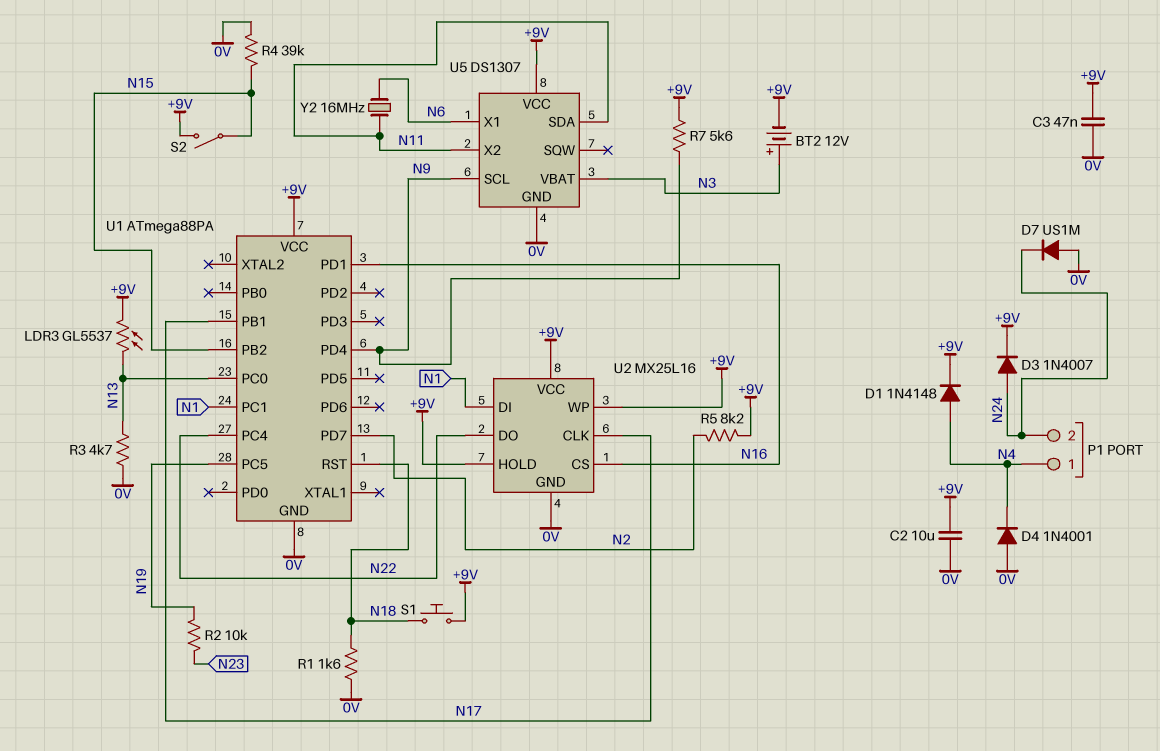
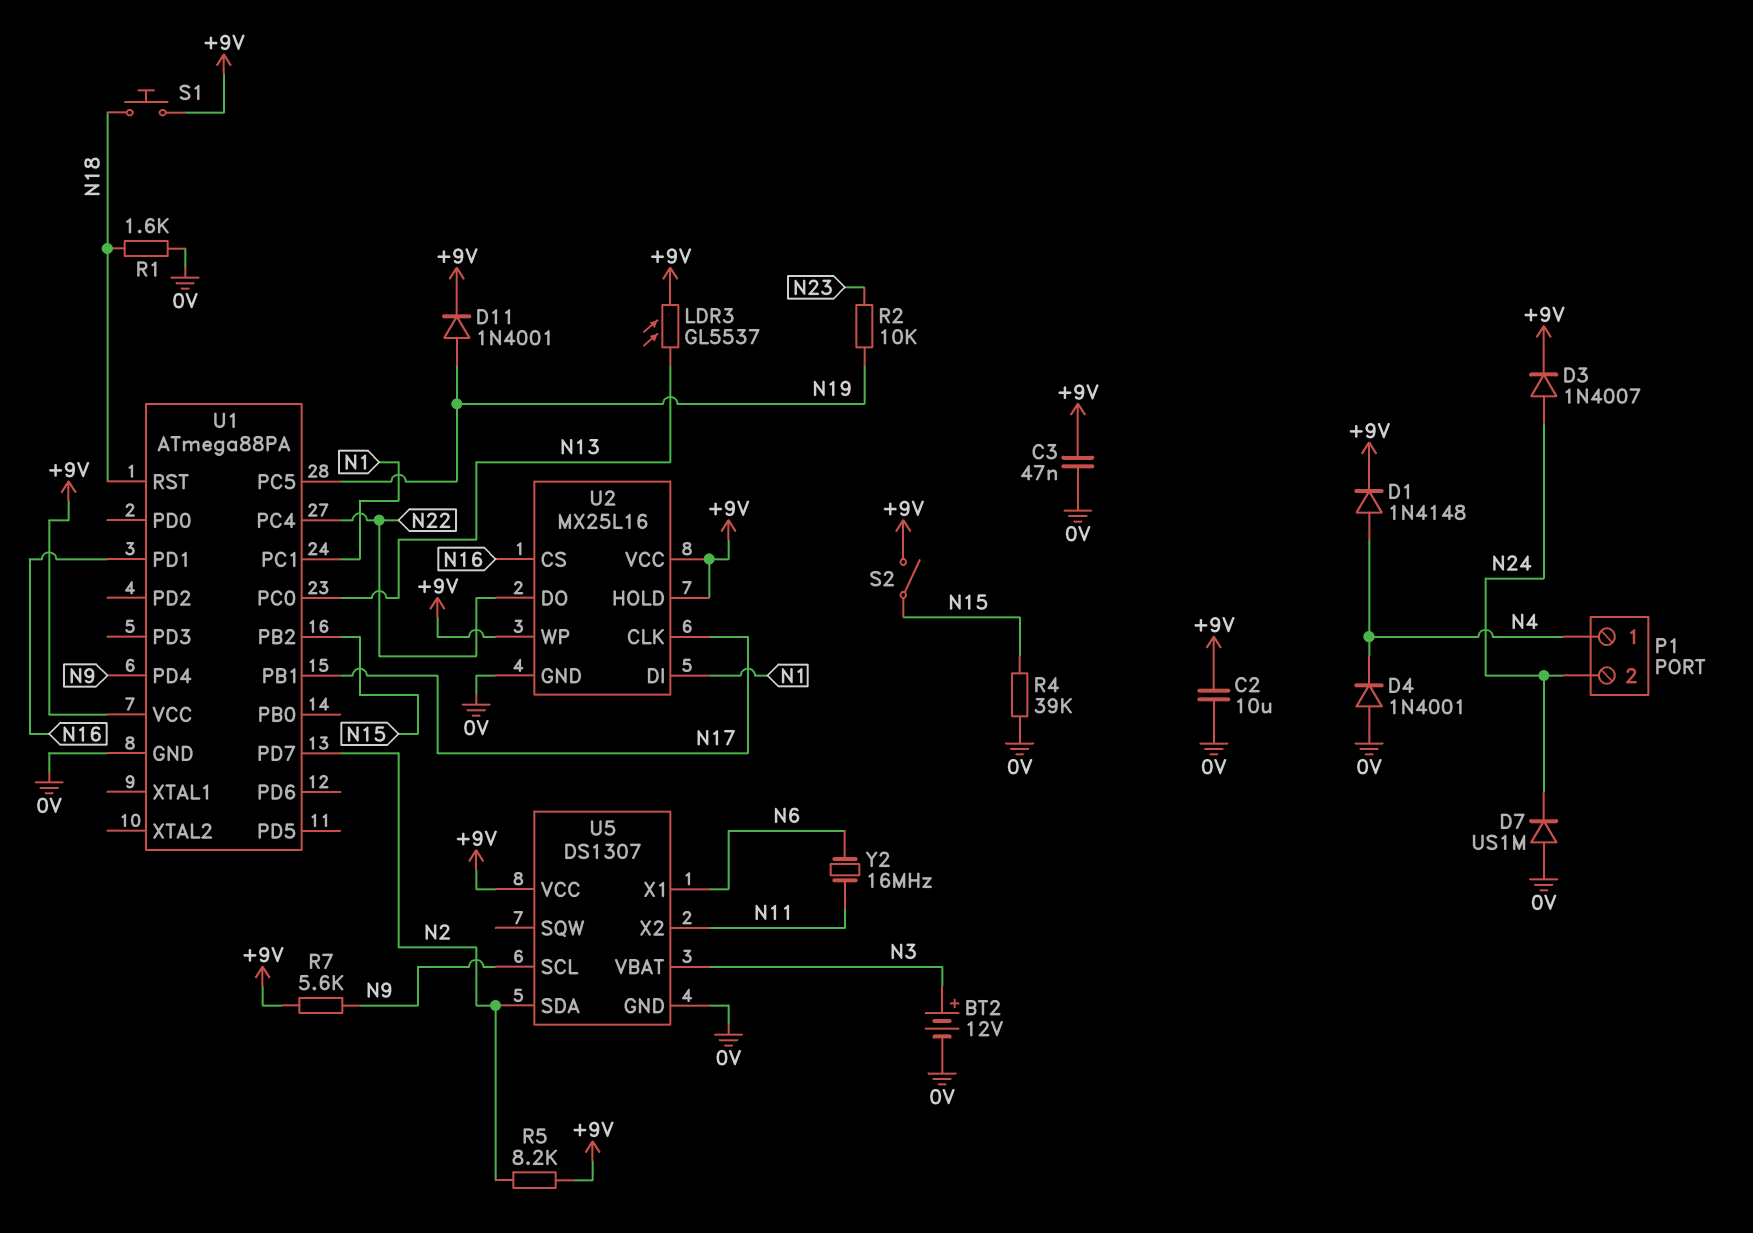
BT2: 12V (plus N3, minus +9V) -> 12V (plus N3, minus 0V)
D11: none -> diode 1N4001 (A N19, K +9V)
R3: 4.7k (0V, N13) -> none
U5 pin SDA: N11 -> N2

